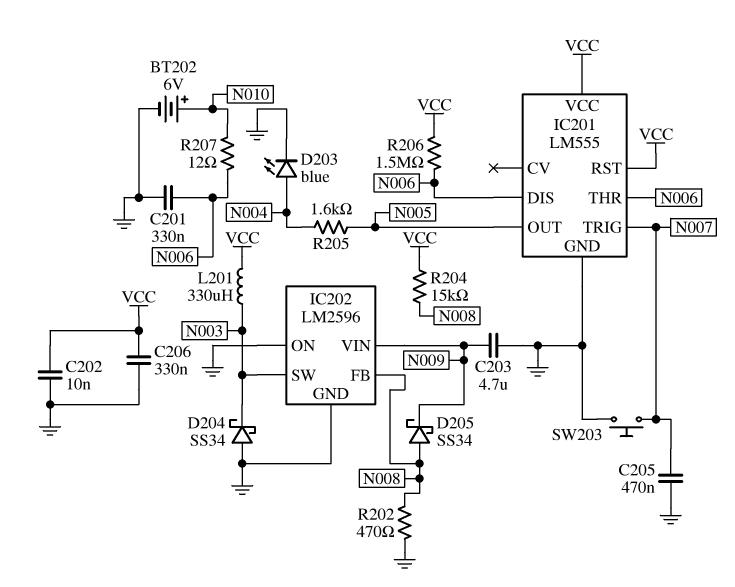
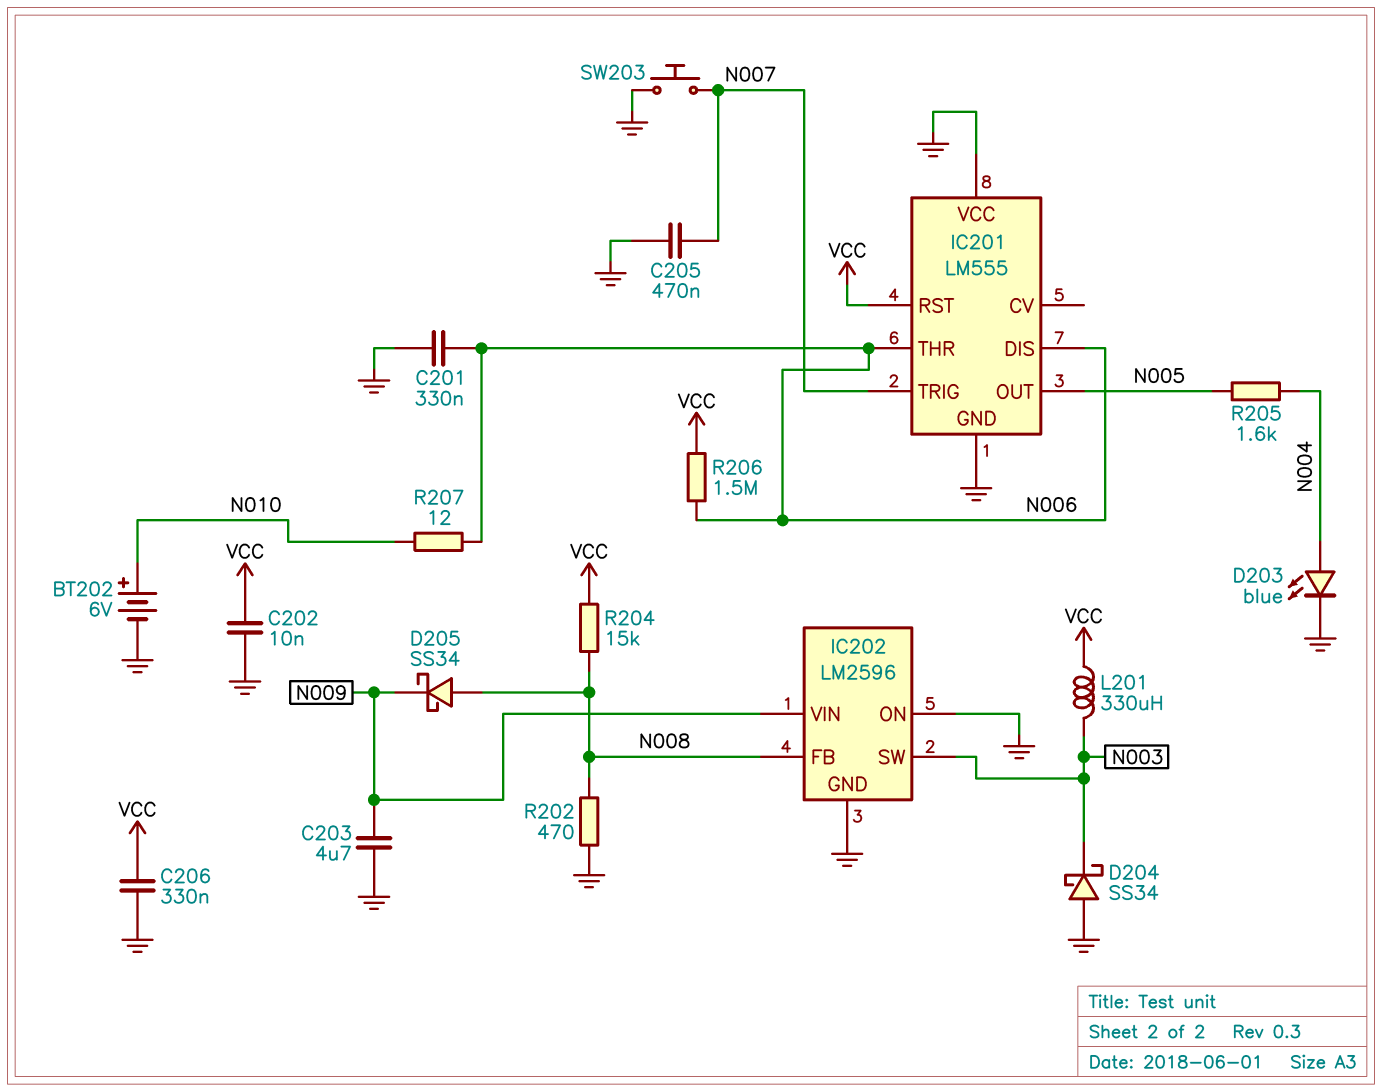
IC201 pin VCC: VCC -> GND

